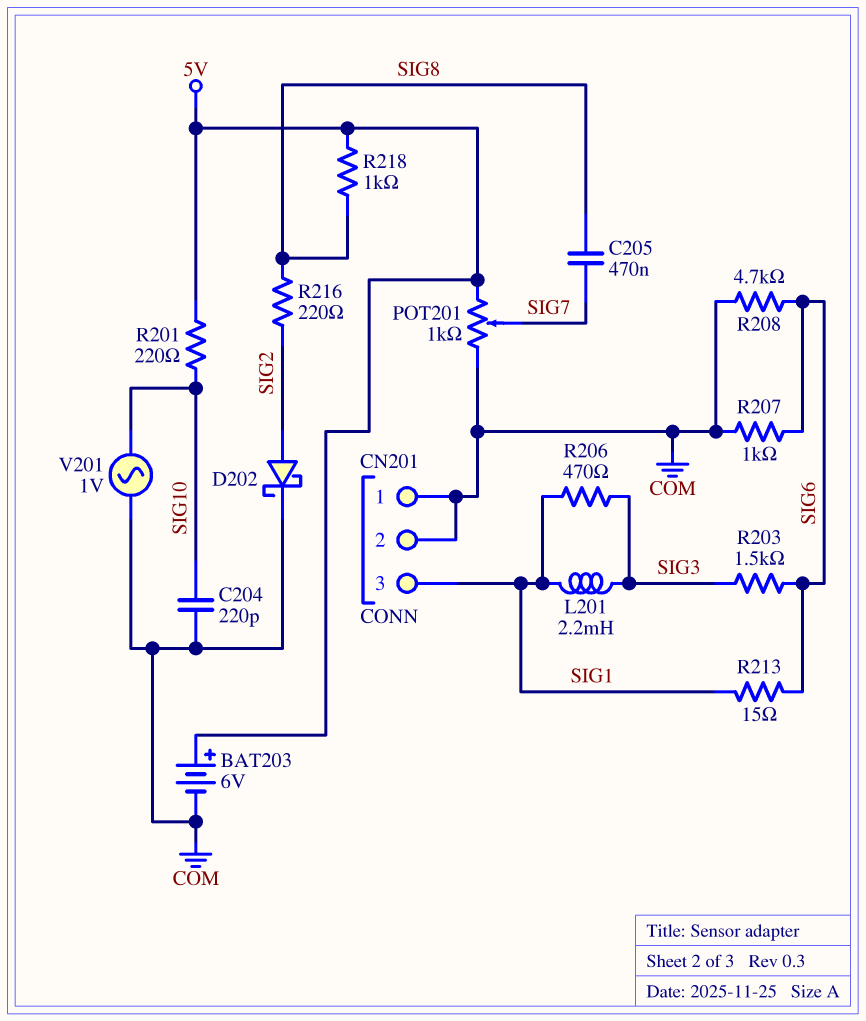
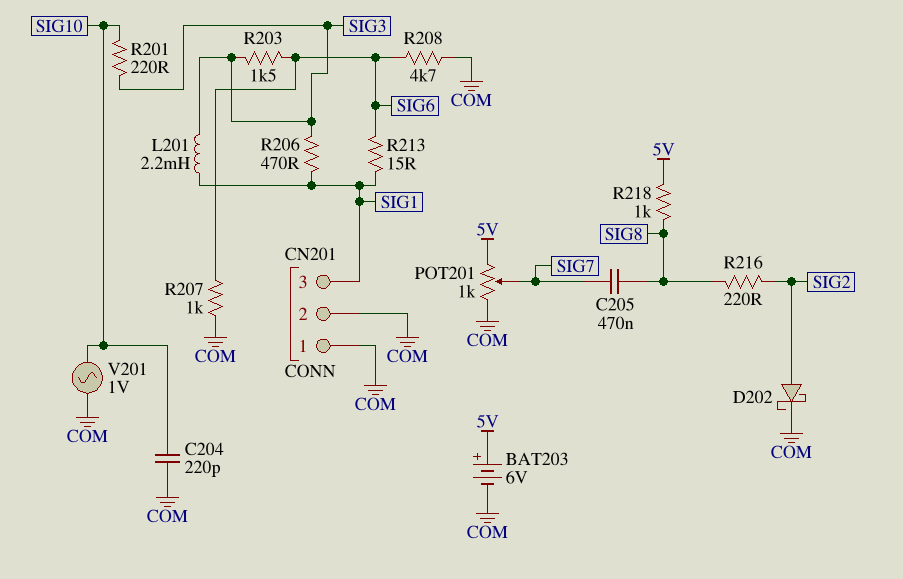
R201: 220 (5V, SIG10) -> 220 (SIG3, SIG10)

